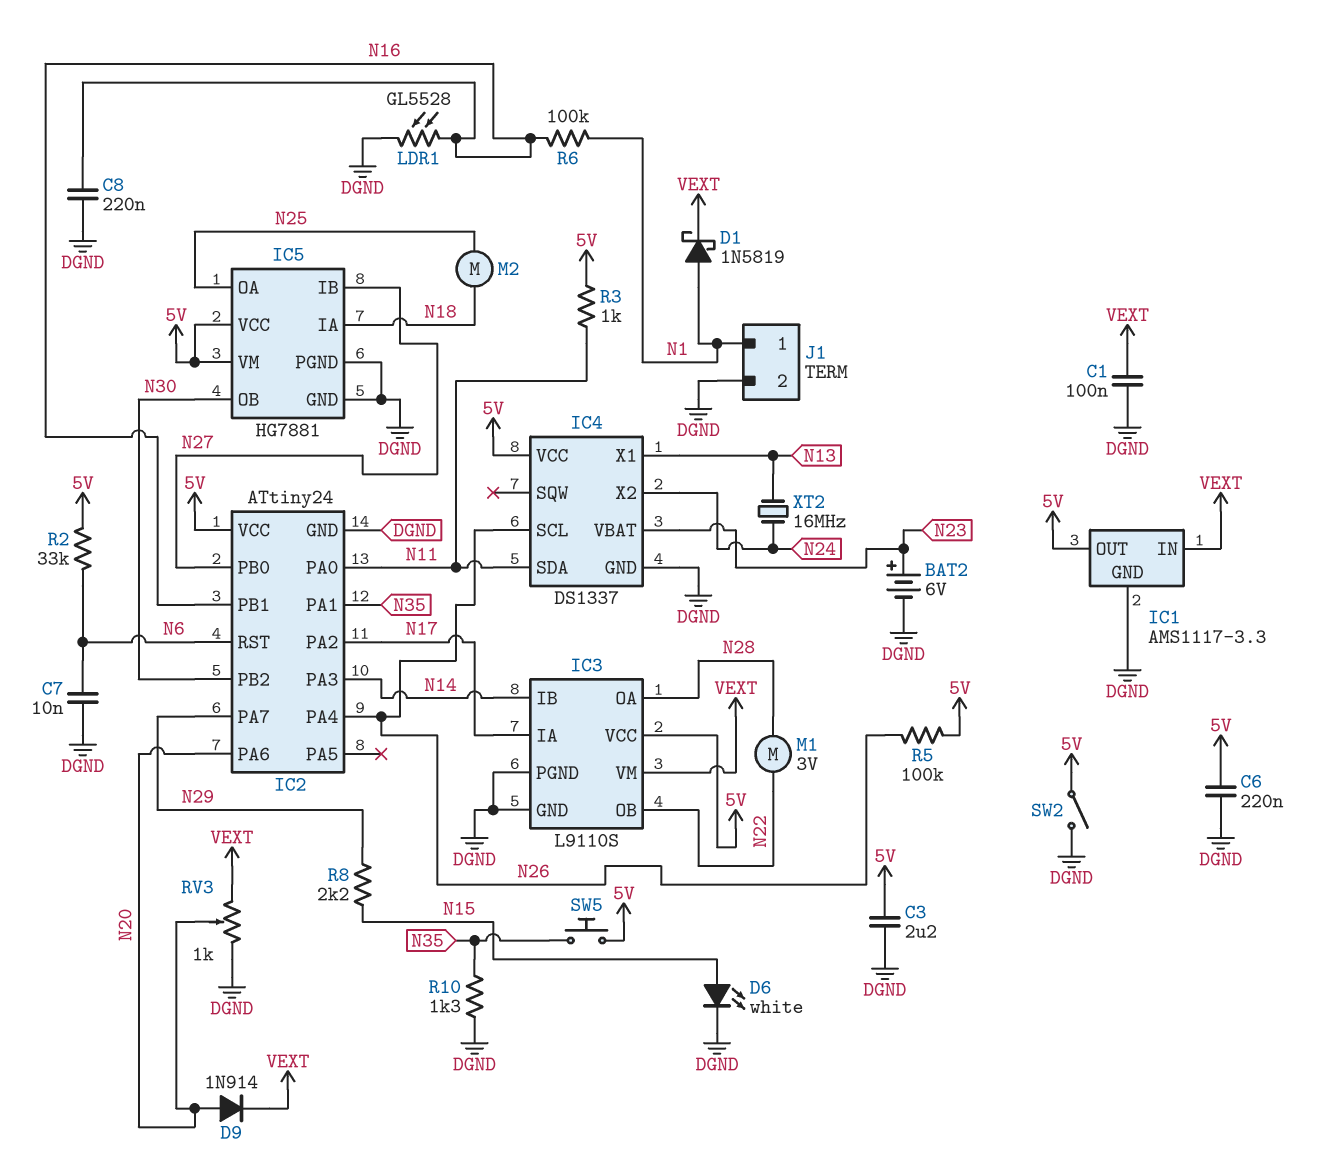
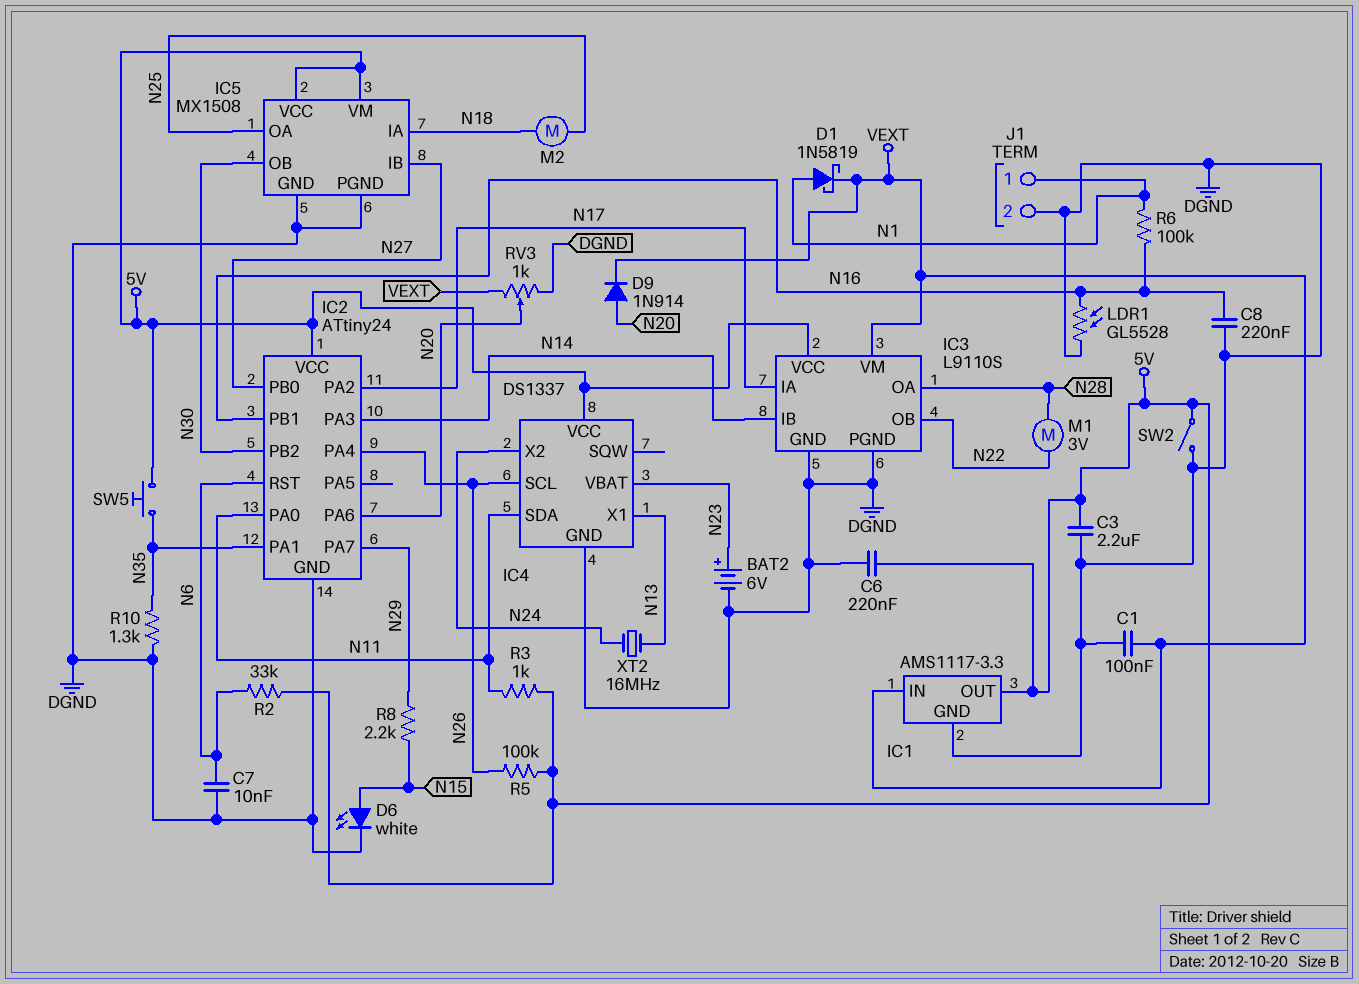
IC5: HG7881 -> MX1508

